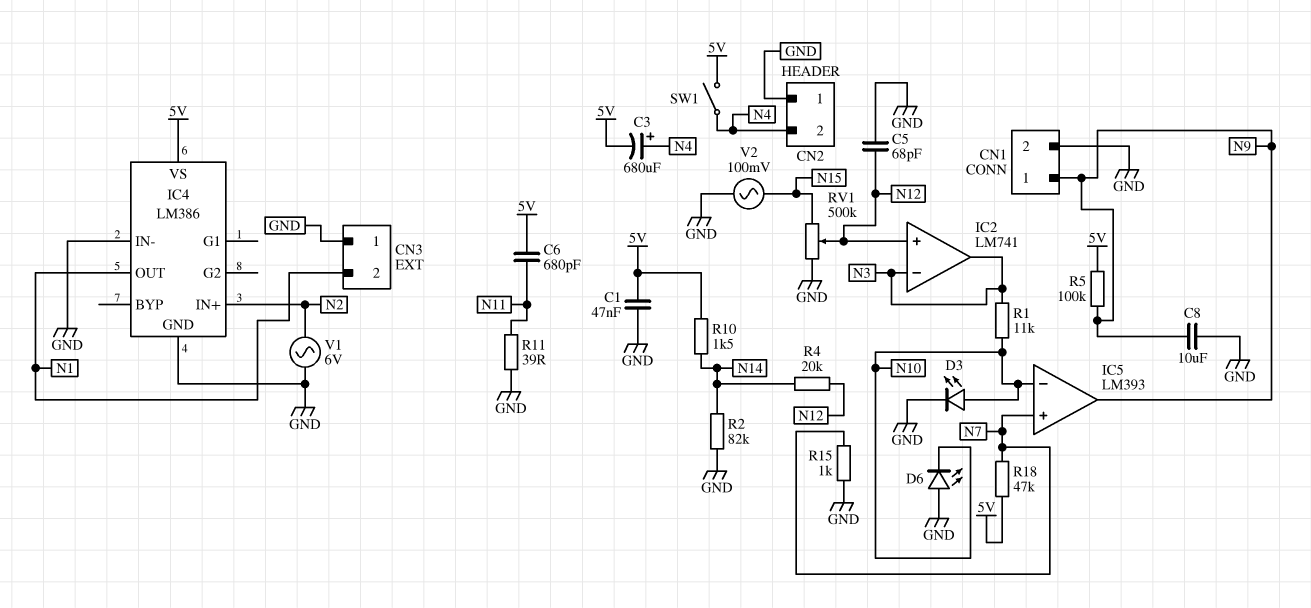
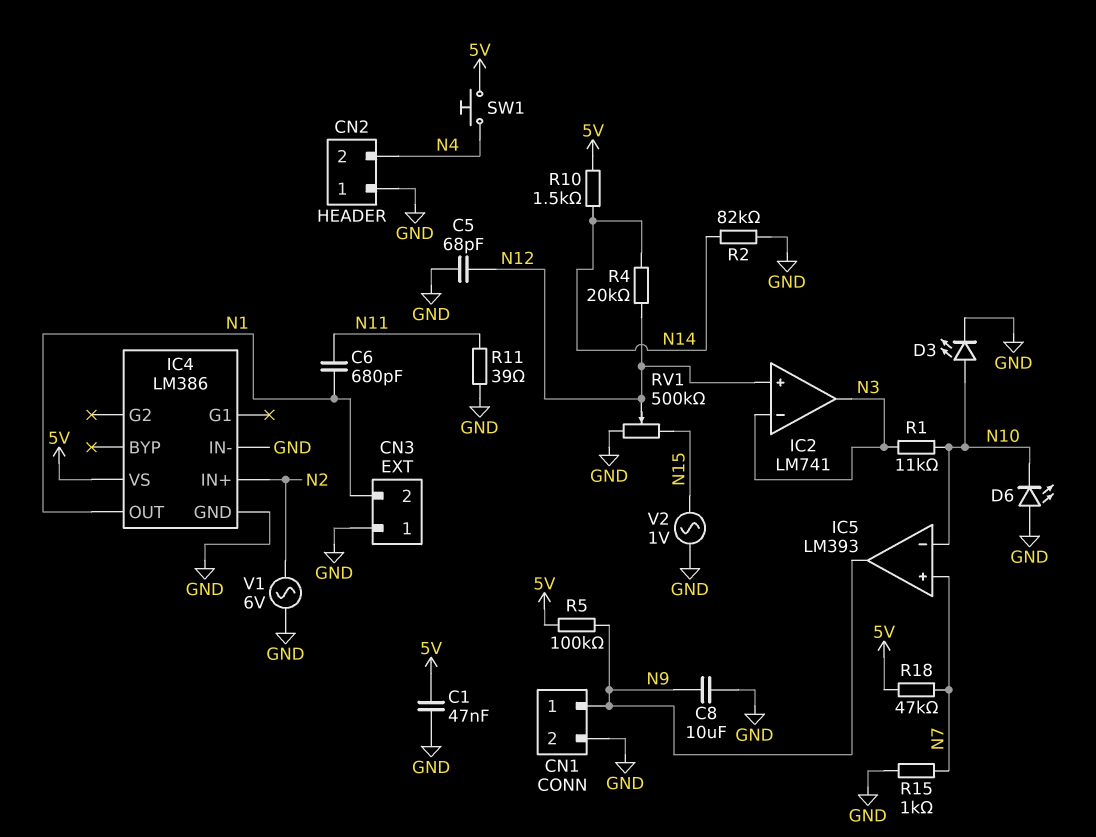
C3: 680uF (plus N4, minus 5V) -> none
C6: 680pF (5V, N11) -> 680pF (N1, N11)
SW1: switch (5V, N4) -> button (5V, N4)
V2: AC 100mV (GND, N15) -> AC 1V (GND, N15)

